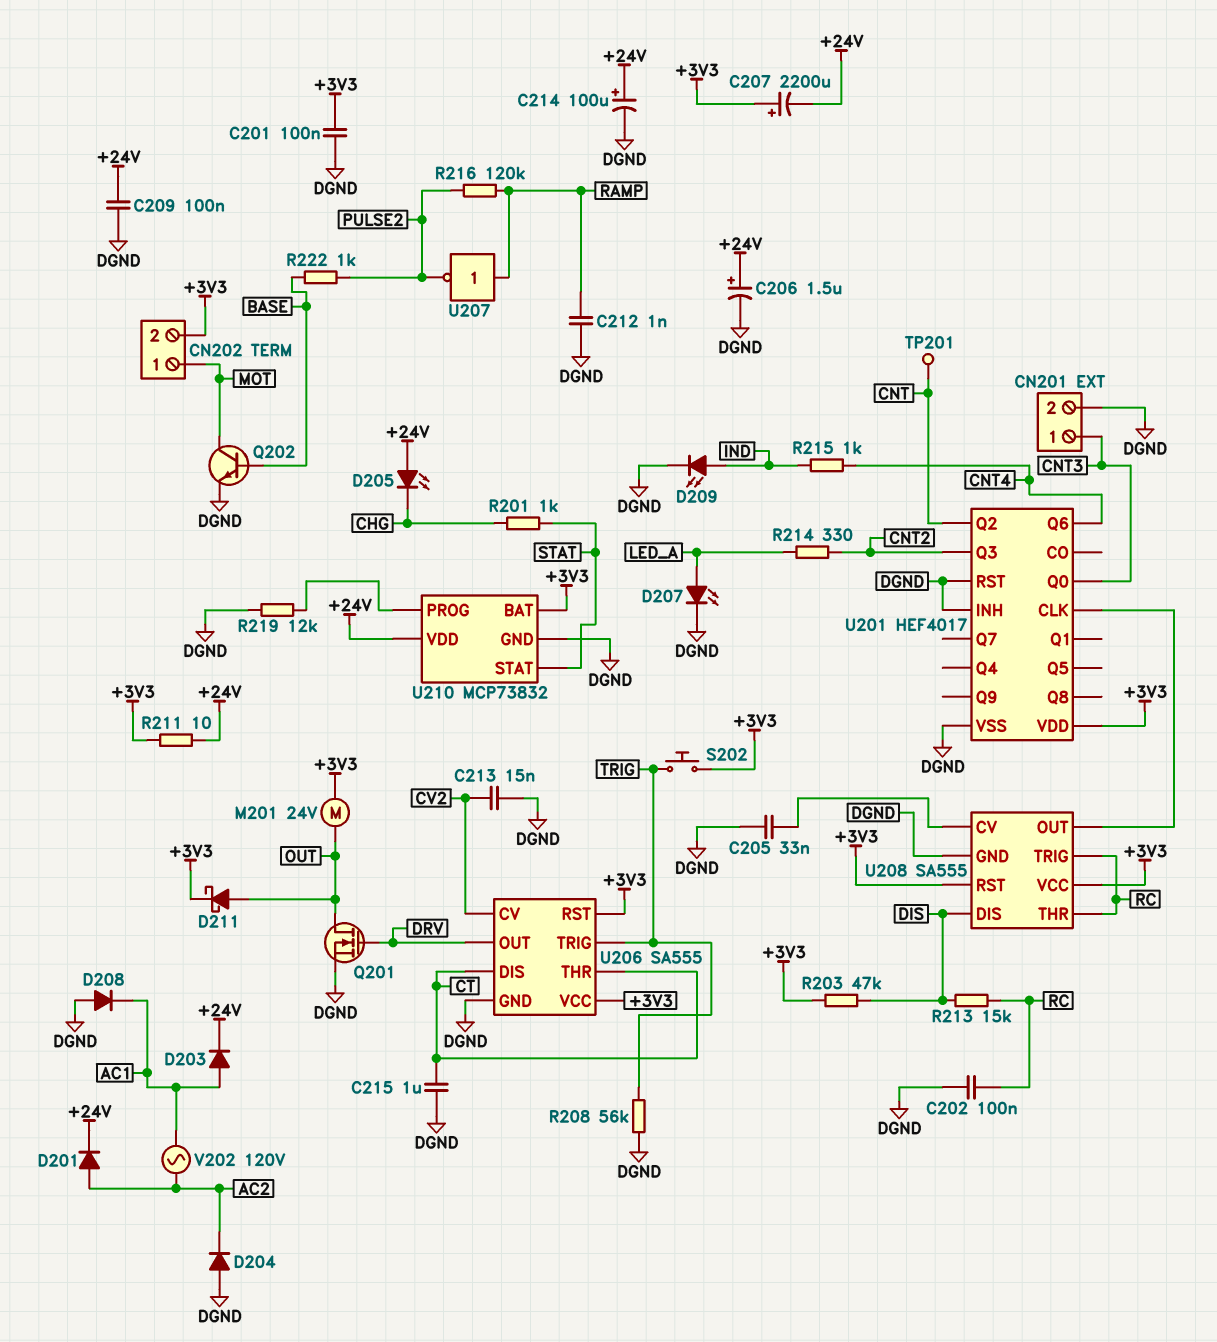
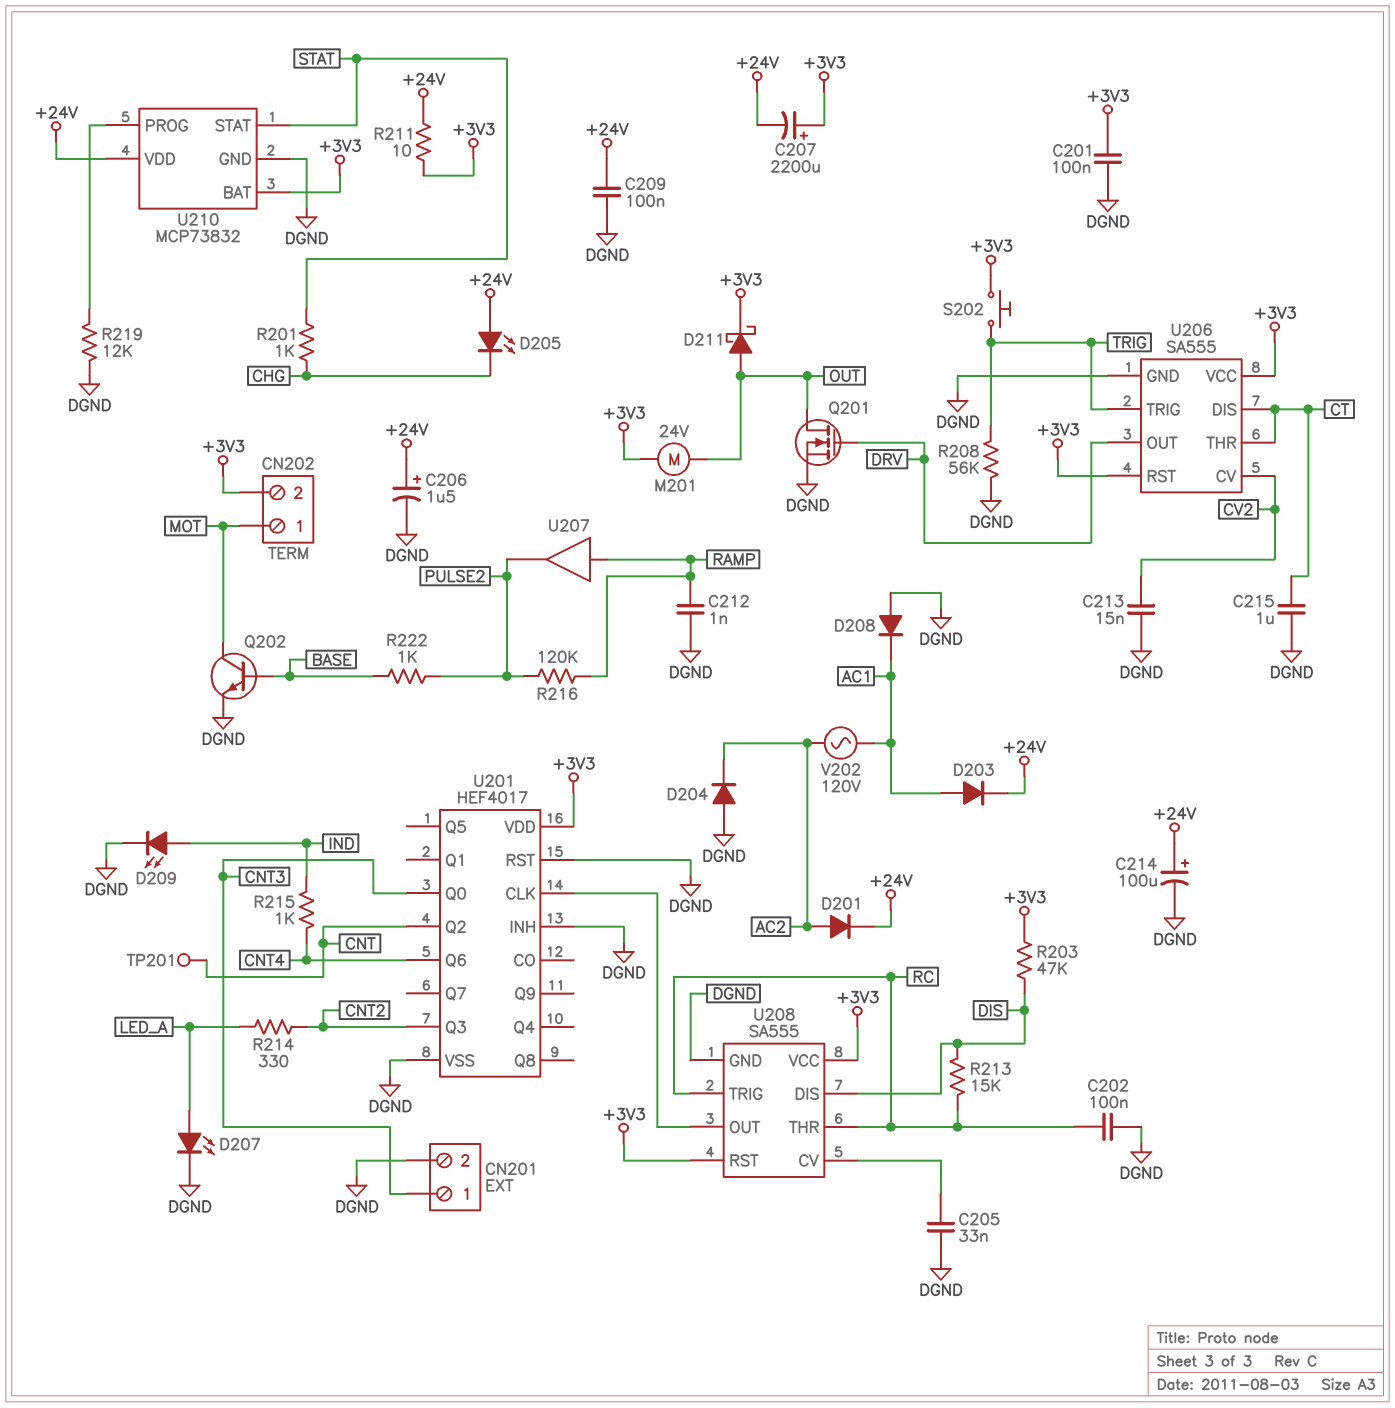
U207: NOT (in RAMP, out PULSE2) -> buffer (in RAMP, out PULSE2)

